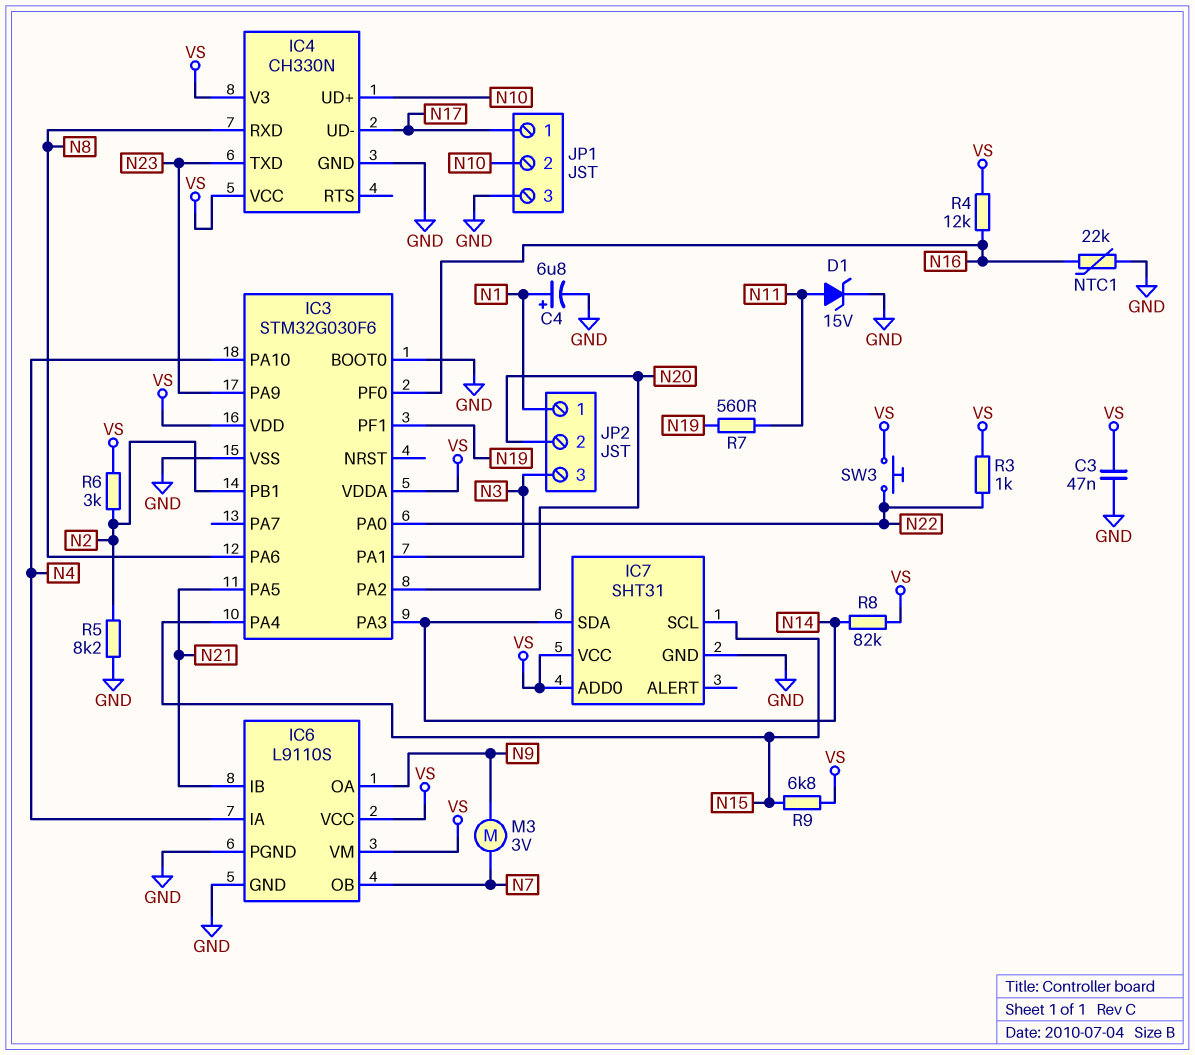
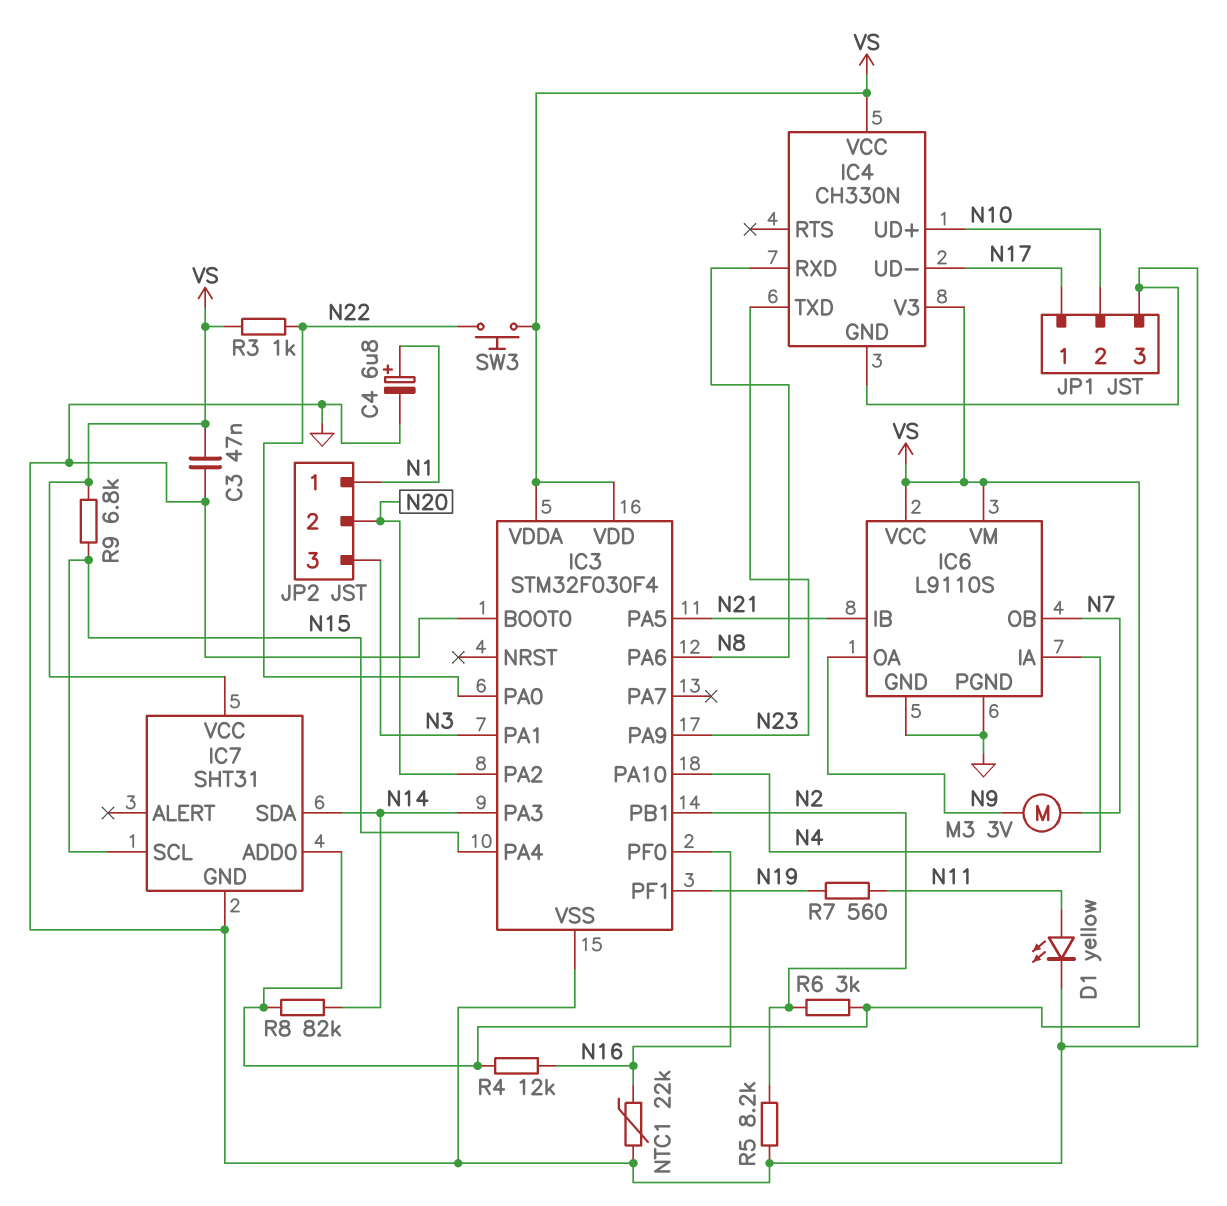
D1: zener 15V (A N11, K GND) -> LED yellow (A N11, K GND)
IC3: STM32G030F6 -> STM32F030F4

